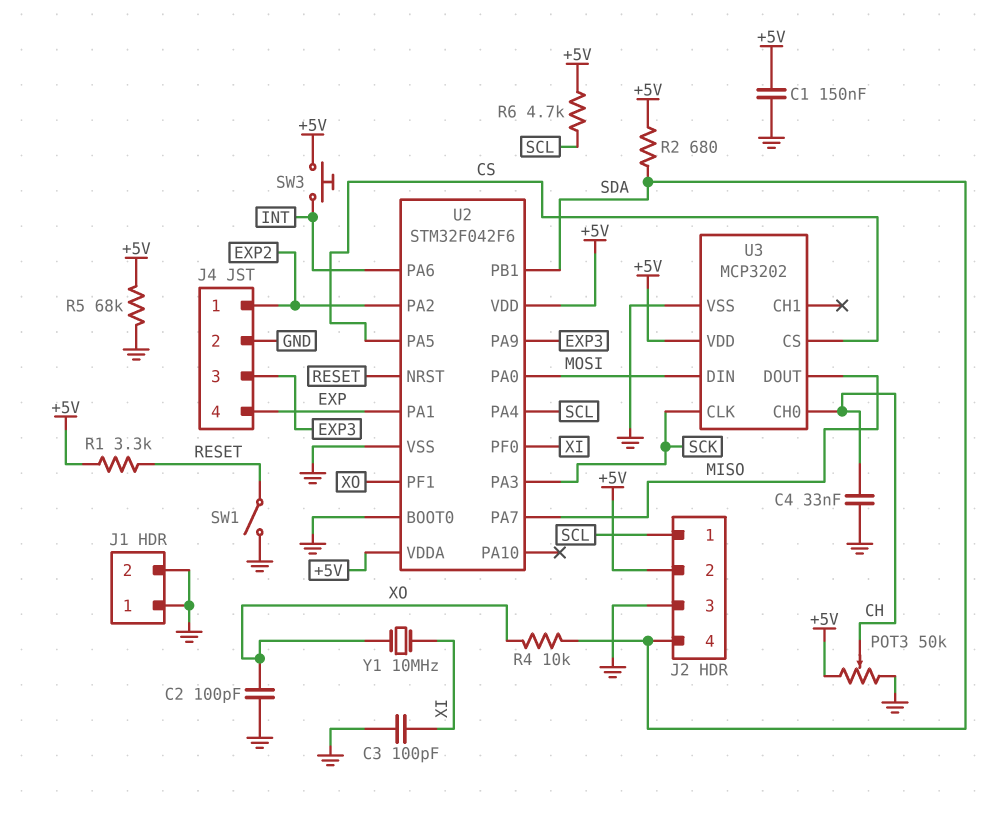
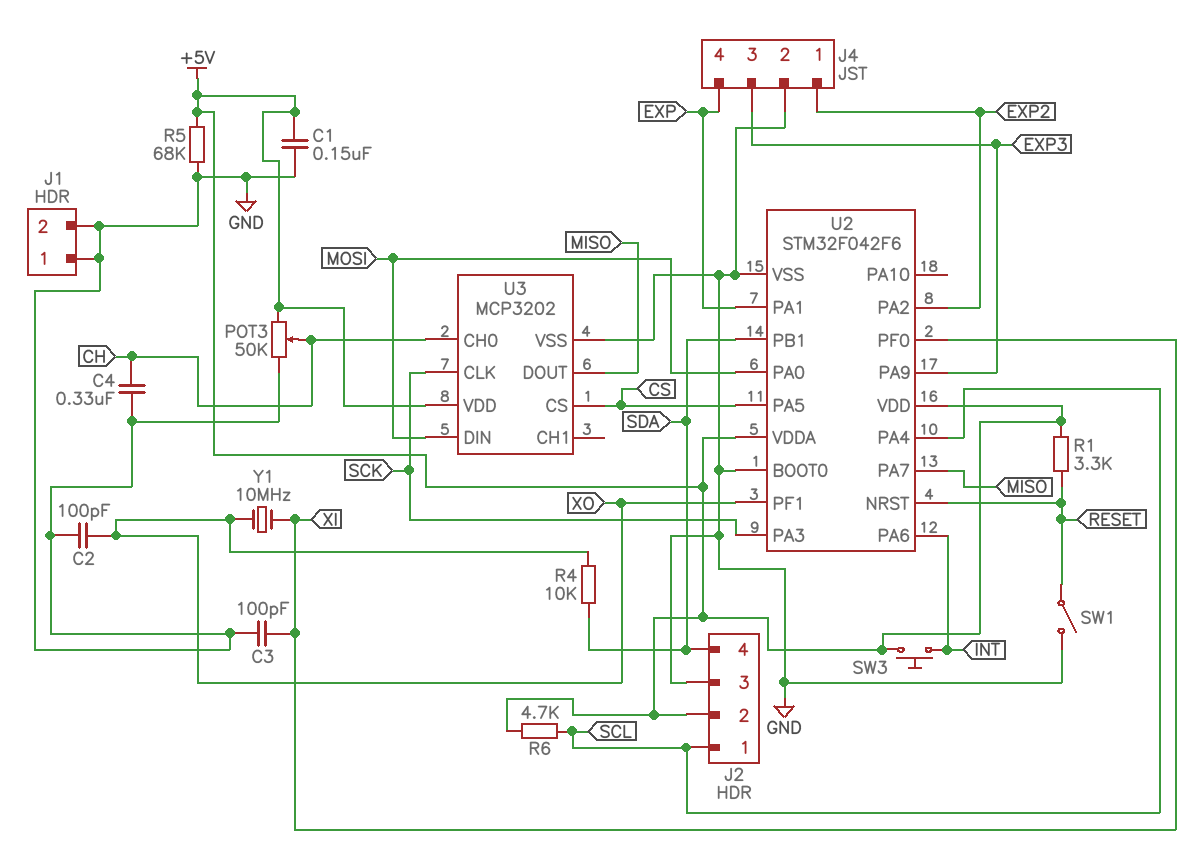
C4: 33nF (CH, GND) -> 330nF (CH, GND)
R2: 680 (+5V, SDA) -> none

